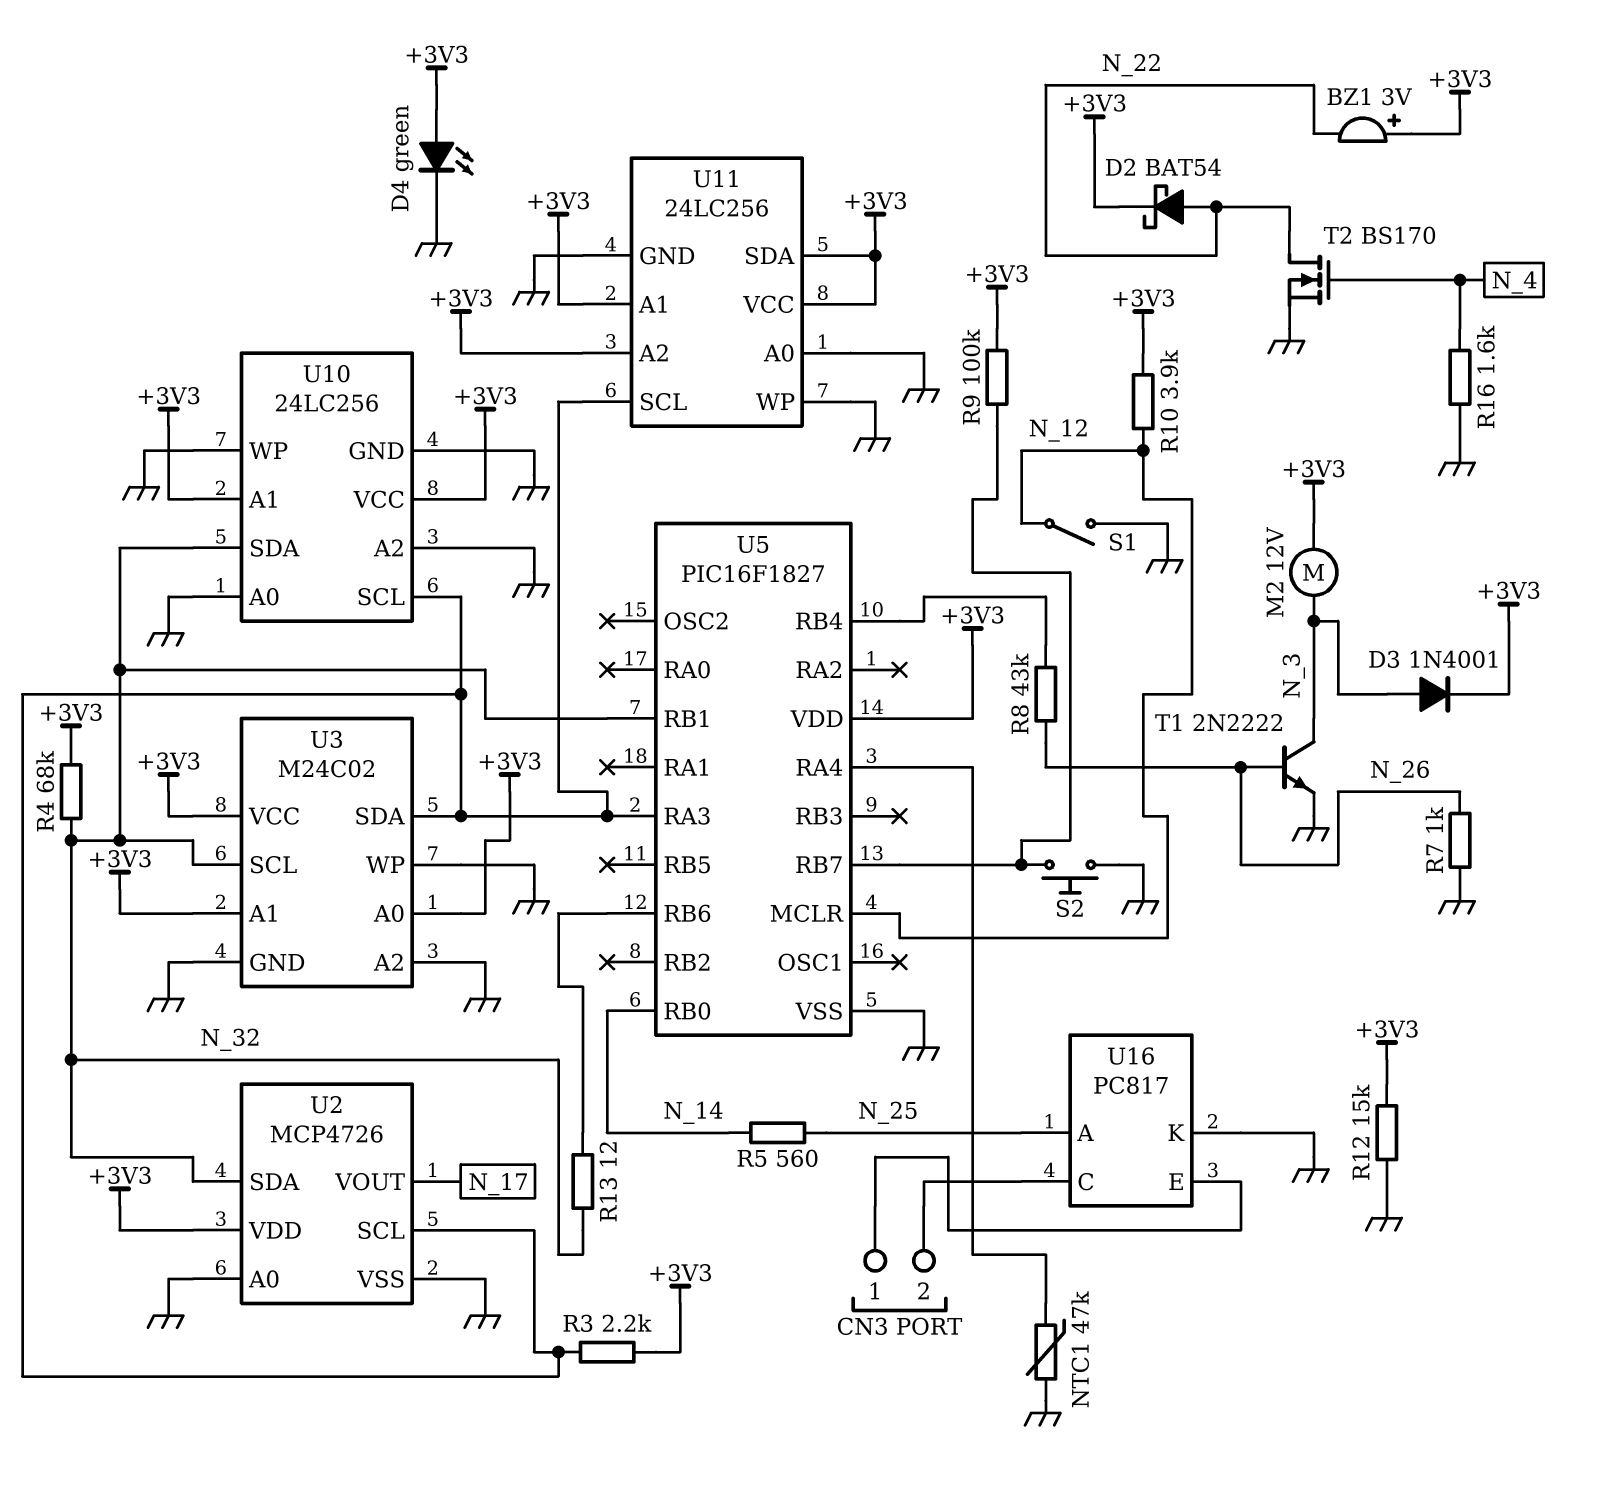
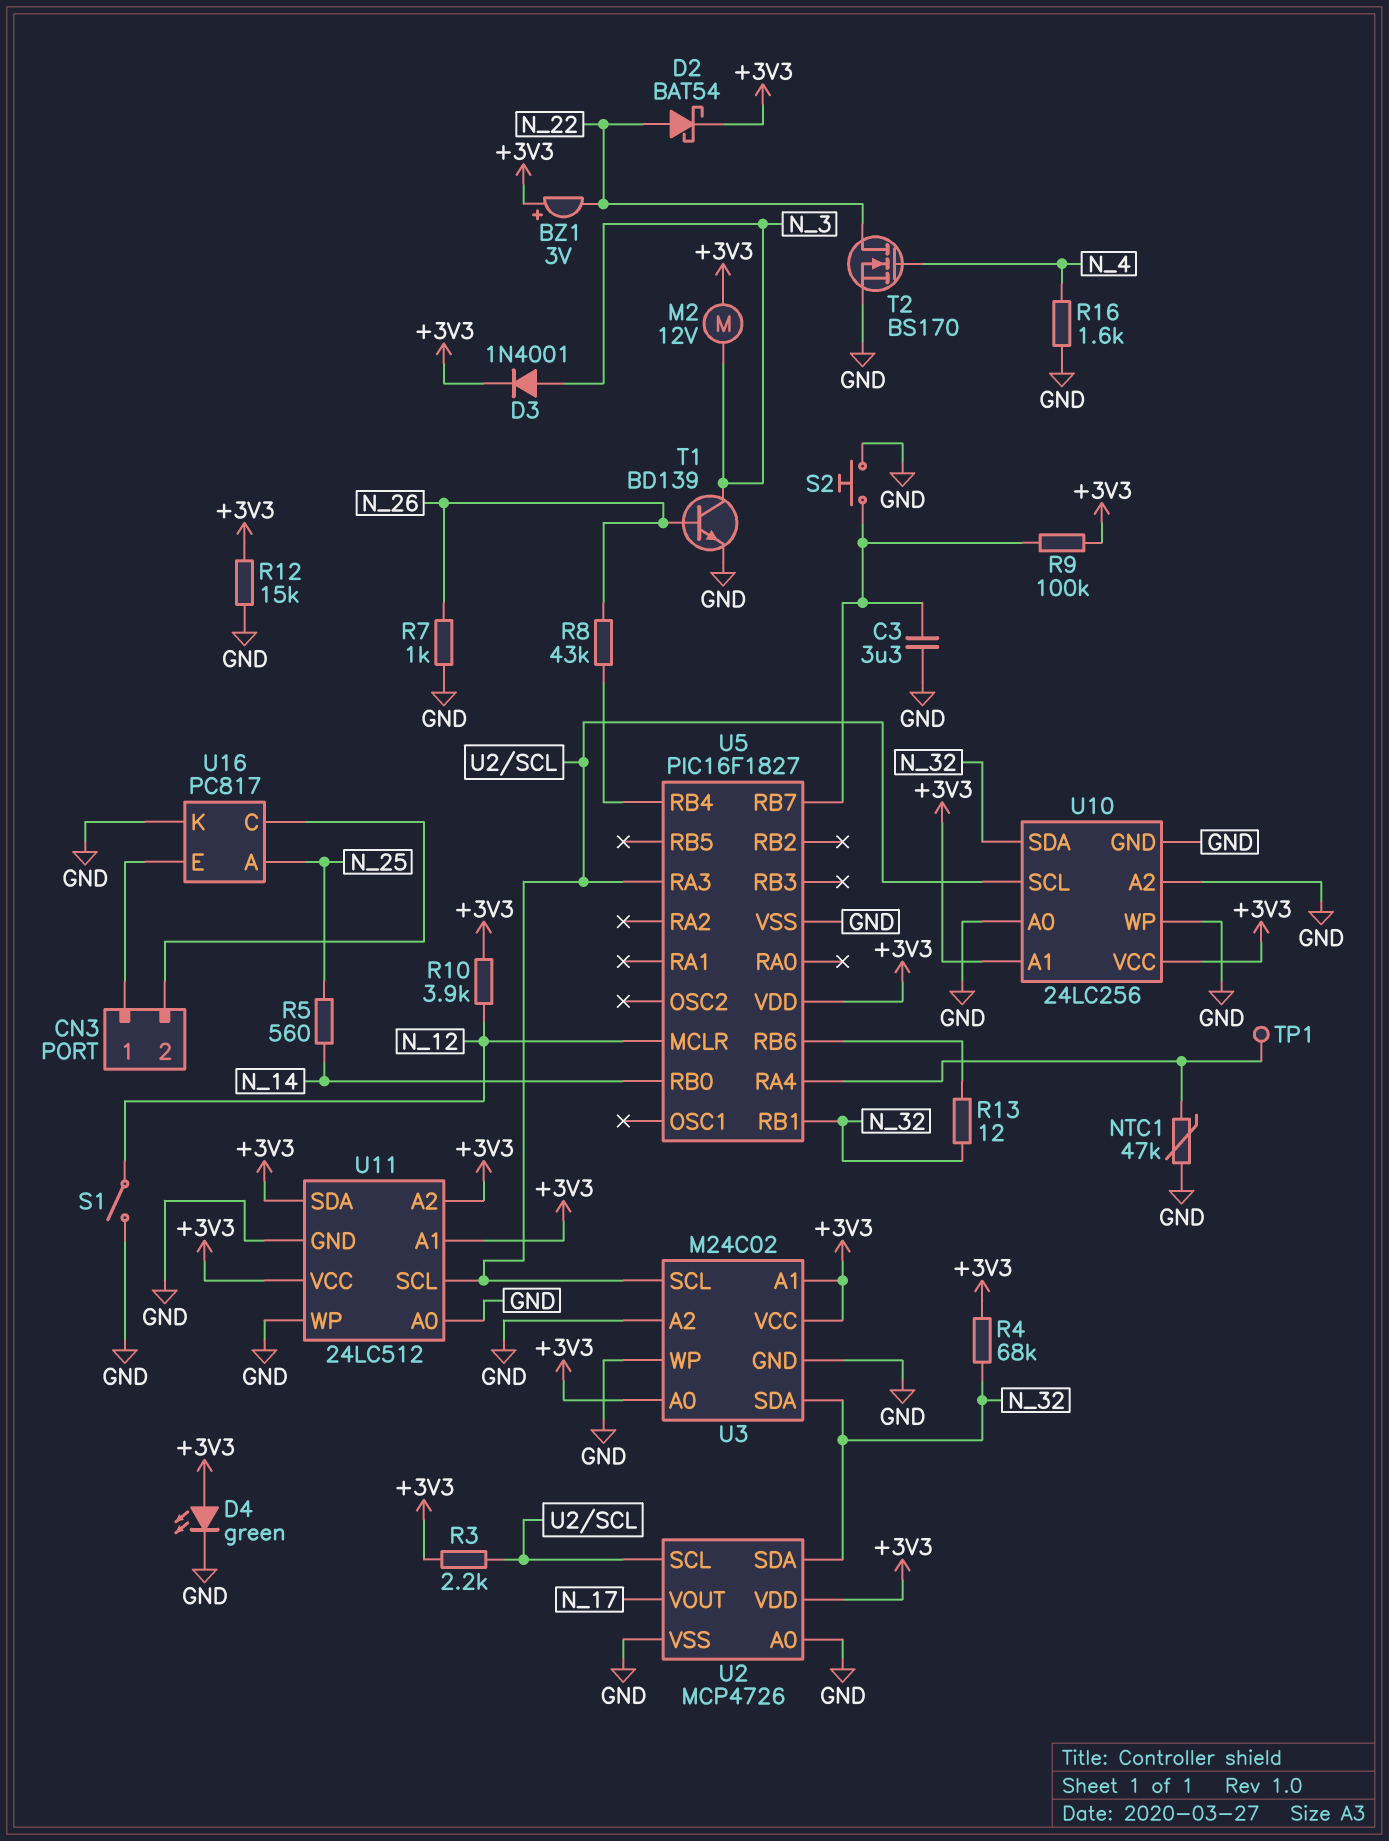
C3: none -> 3.3uF (GND, U5/RB7)
T1: NPN 2N2222 (B N_26, C N_3, E GND) -> NPN BD139 (B N_26, C N_3, E GND)
TP1: none -> test point (U5/RA4)
U3 pin SCL: N_32 -> U2/SCL
U3 pin SDA: U2/SCL -> N_32
U11: 24LC256 -> 24LC512

